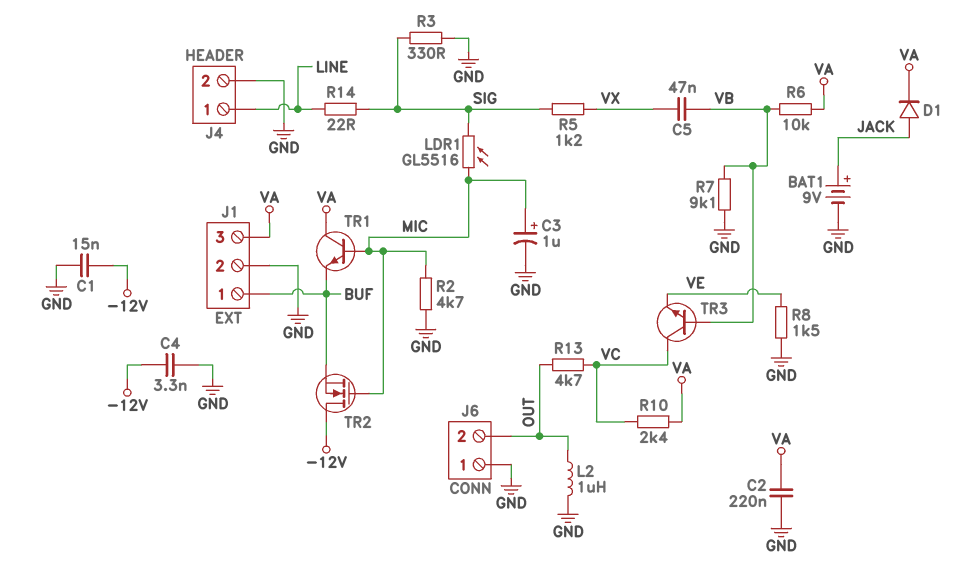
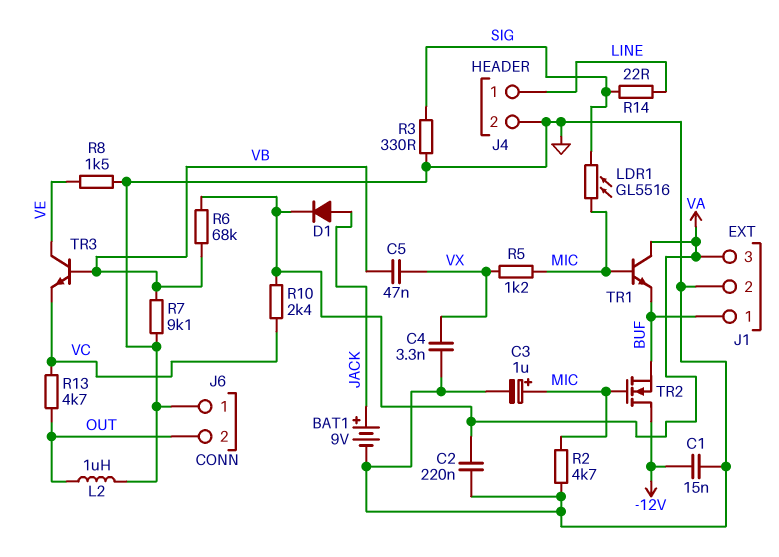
C4: 3.3nF (-12V, GND) -> 3.3nF (GND, VX)
R5: 1.2k (SIG, VX) -> 1.2k (MIC, VX)
R6: 10k (VA, VB) -> 68k (VA, VB)
TR3: NPN (B VB, C VC, E VE) -> NPN (B VB, C VE, E VC)

